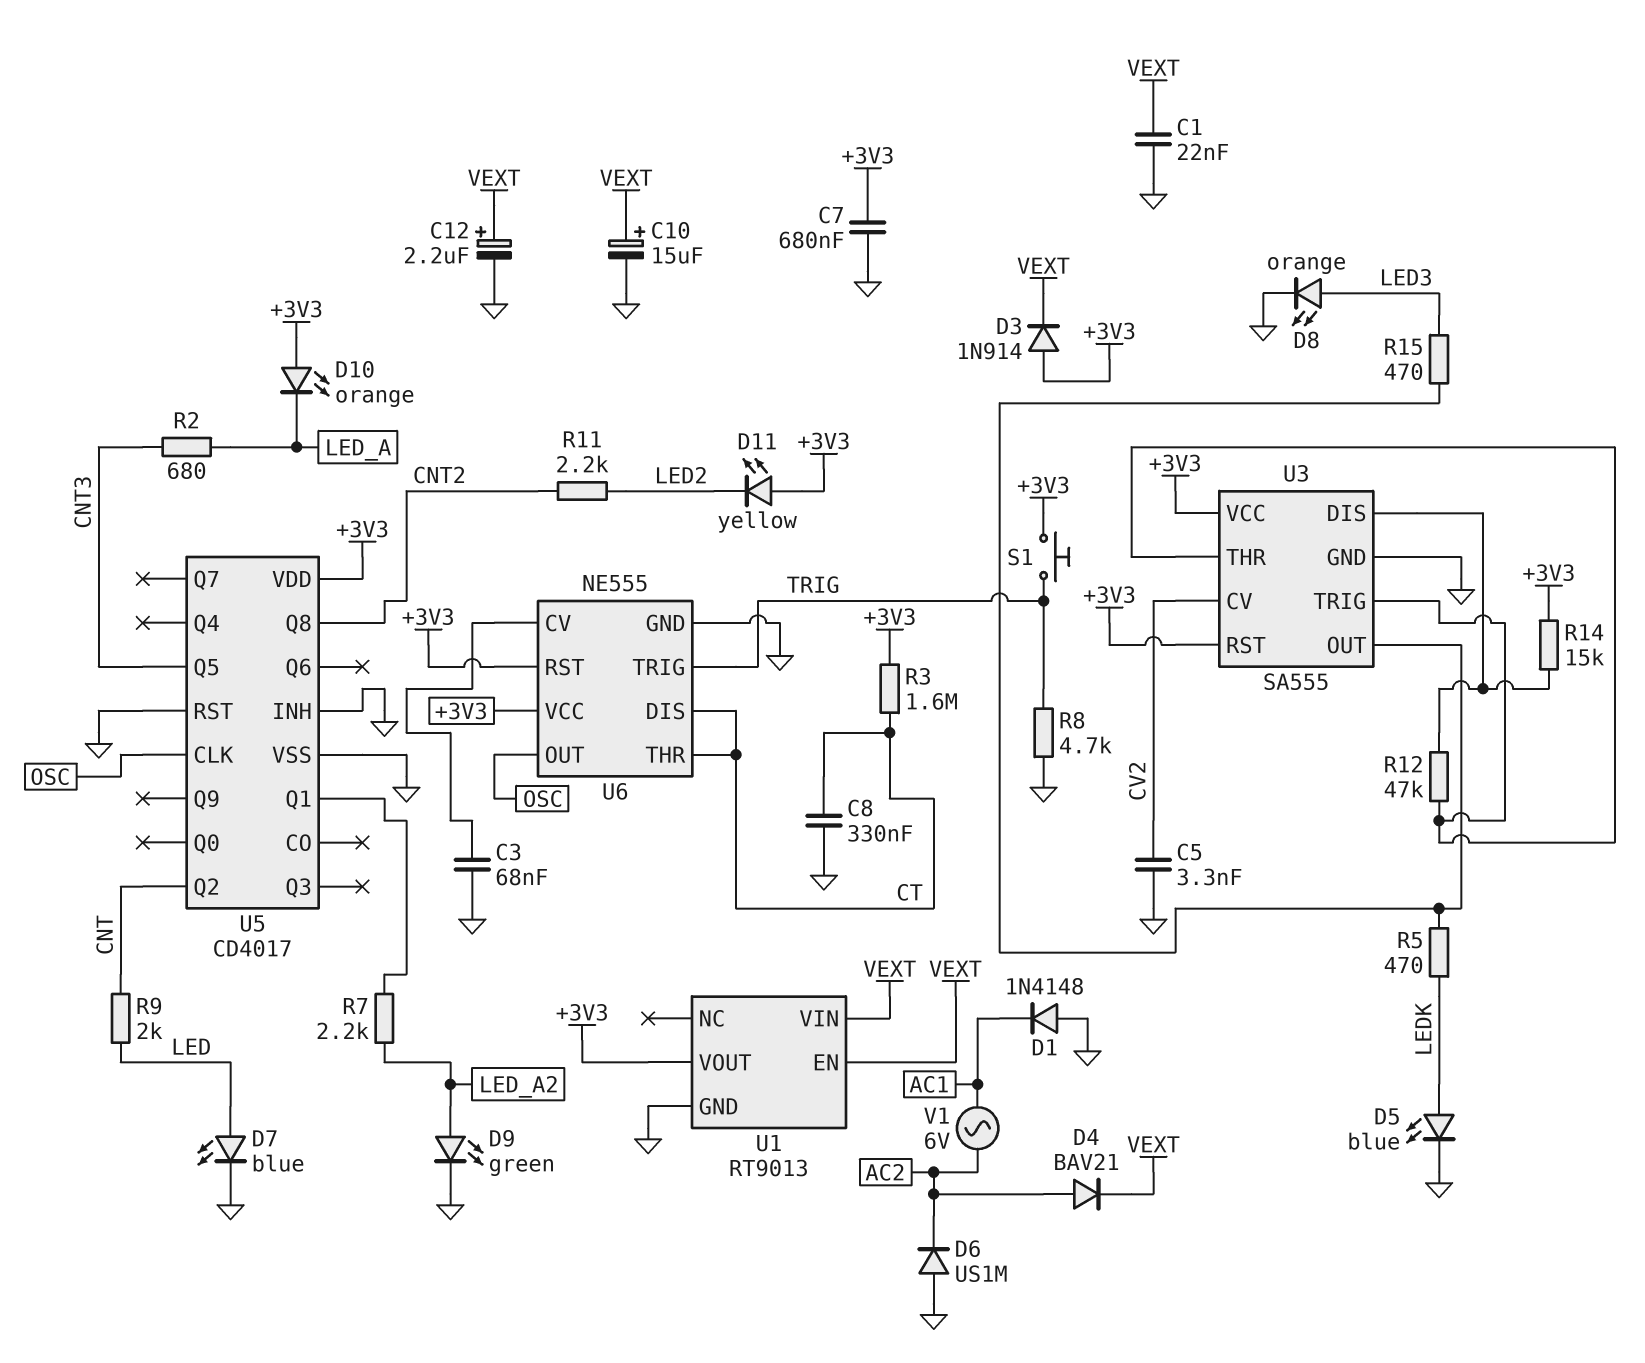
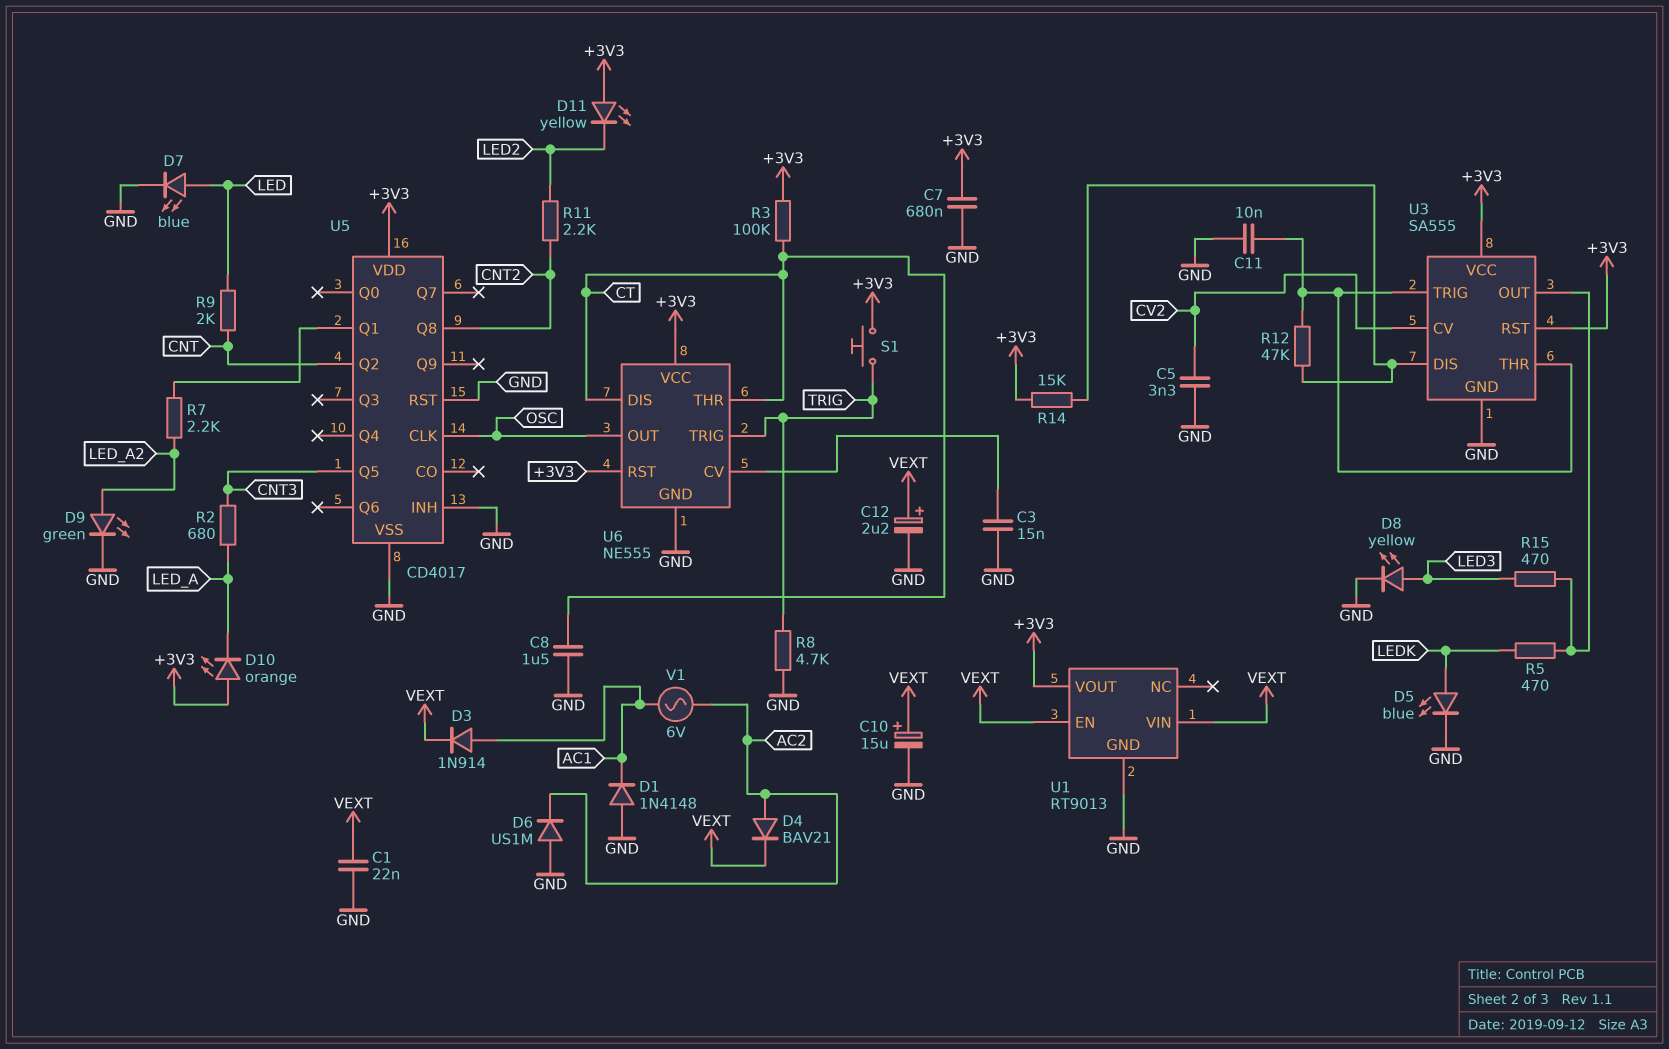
C3: 68nF (GND, U6/CV) -> 15nF (GND, U6/CV)
C8: 330nF (CT, GND) -> 1.5uF (CT, GND)
C11: none -> 10nF (GND, U3/THR)
D3: diode 1N914 (A +3V3, K VEXT) -> diode 1N914 (A AC1, K VEXT)
D8: LED orange (A LED3, K GND) -> LED yellow (A LED3, K GND)
R3: 1.6M (+3V3, CT) -> 100k (+3V3, CT)

